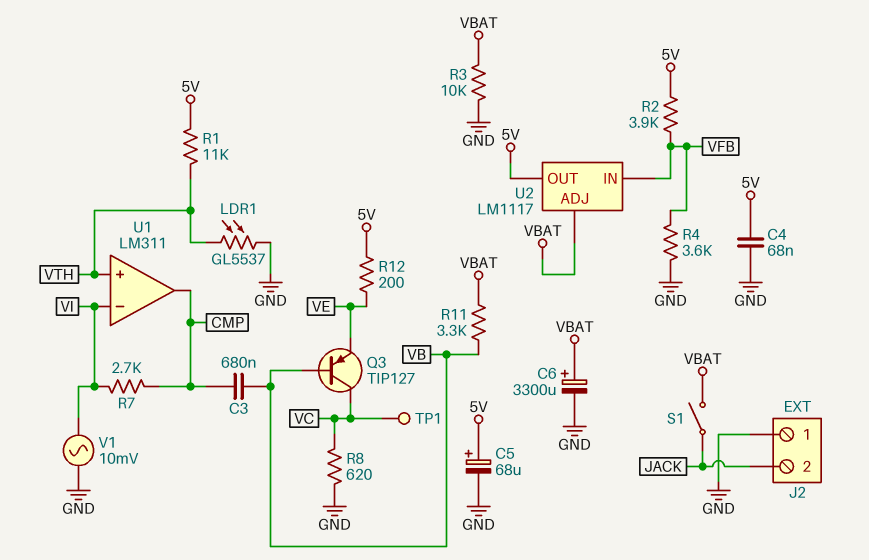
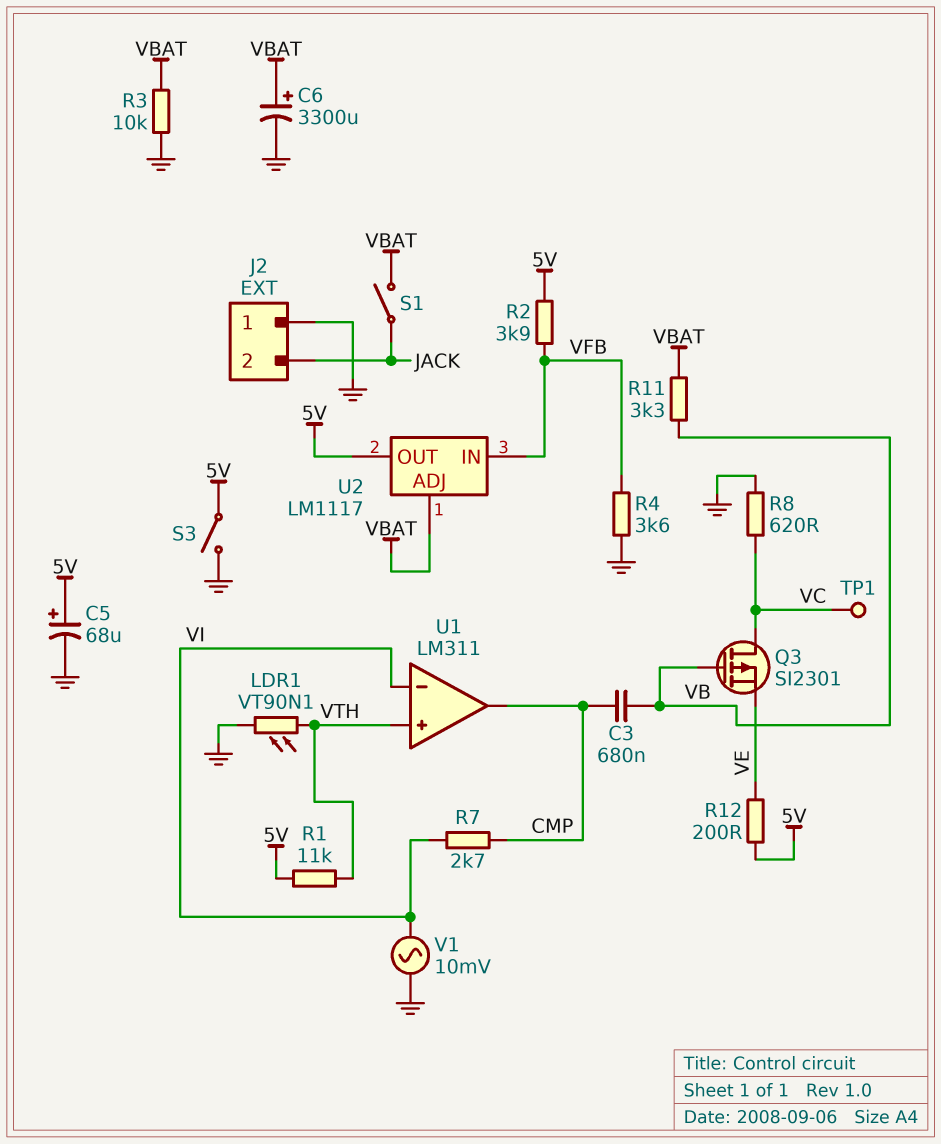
C4: 68nF (5V, GND) -> none
LDR1: GL5537 (GND, VTH) -> VT90N1 (GND, VTH)
Q3: PNP TIP127 (B VB, C VC, E VE) -> PMOS SI2301 (G VB, D VC, S VE)
S3: none -> switch (5V, GND)

